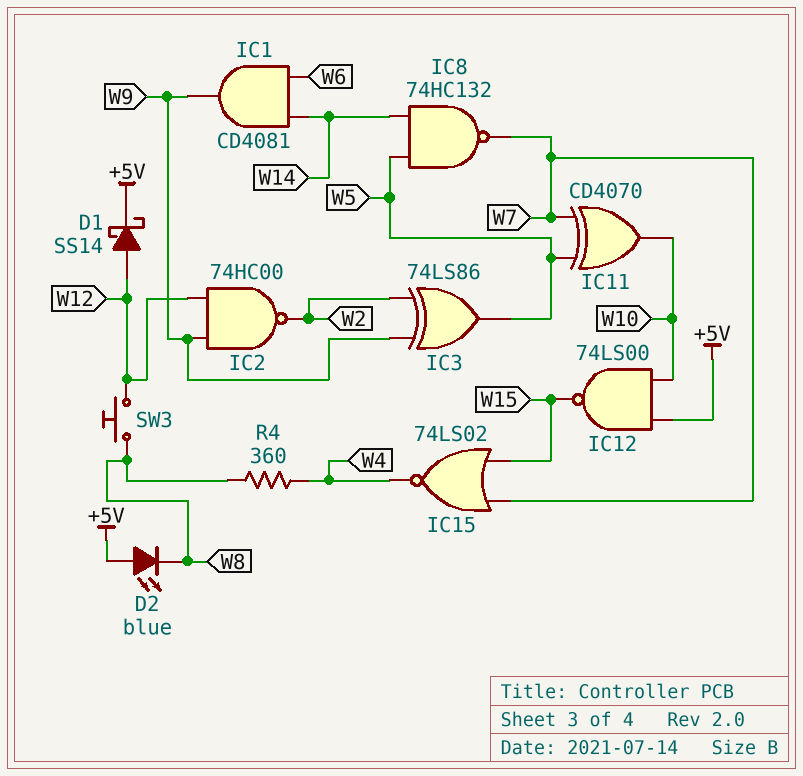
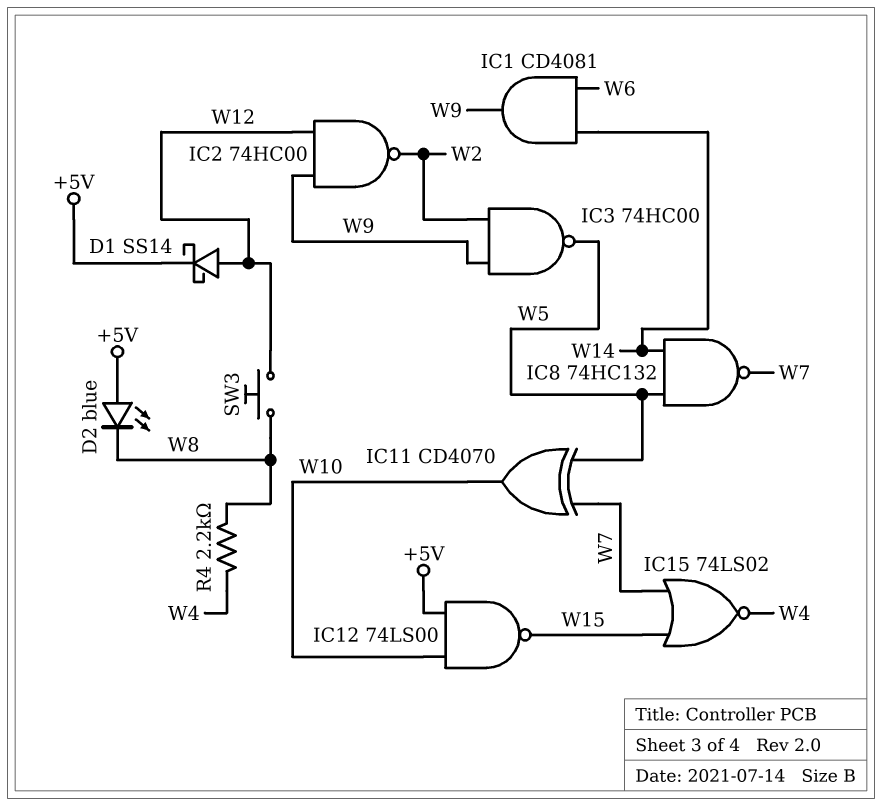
IC3: XOR 74LS86 (in W2, in W9, out W5) -> NAND 74HC00 (in W2, in W9, out W5)
R4: 360 (W4, W8) -> 2.2k (W4, W8)

